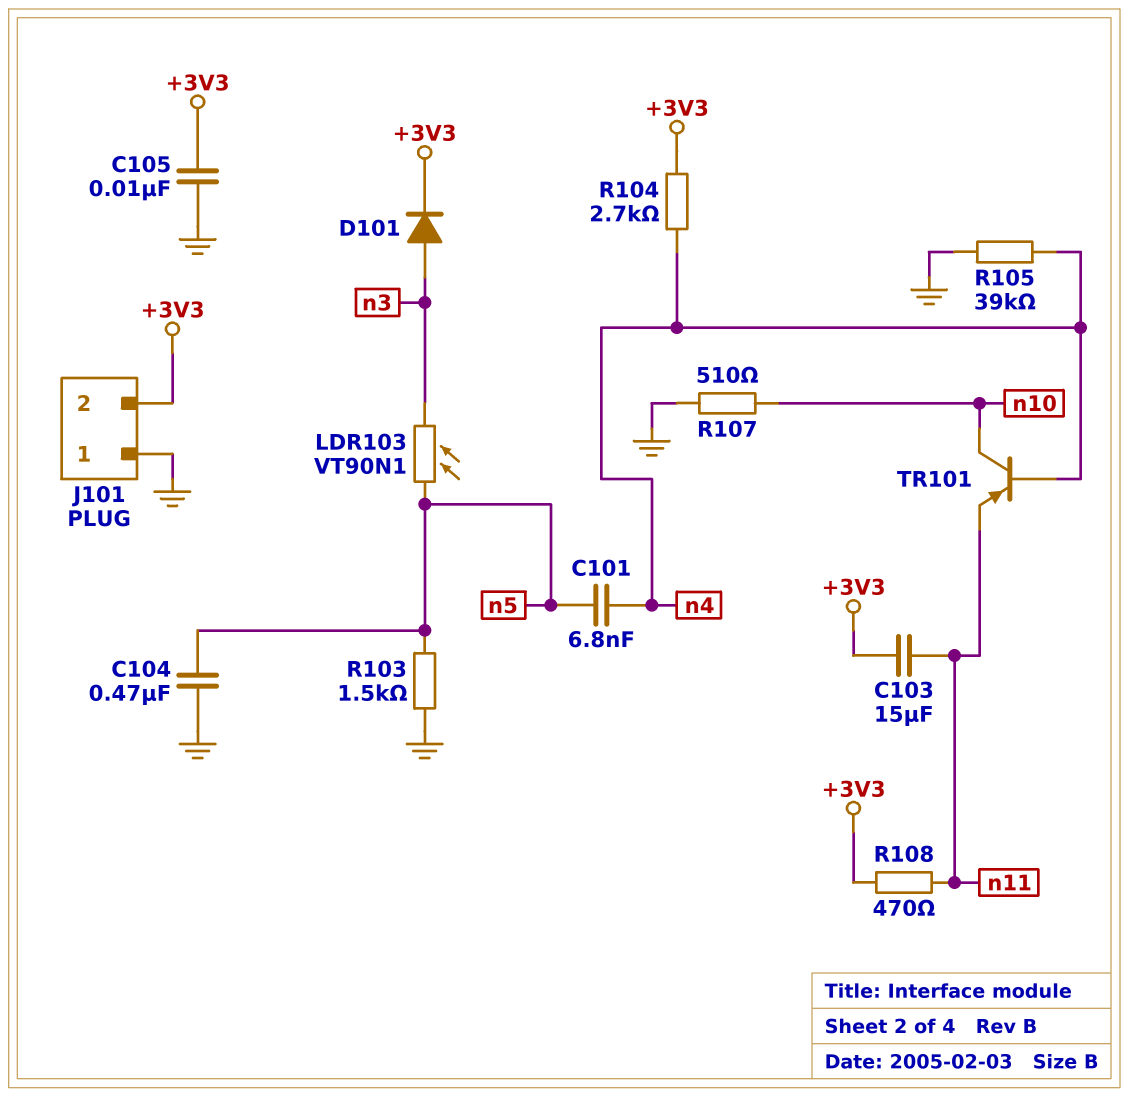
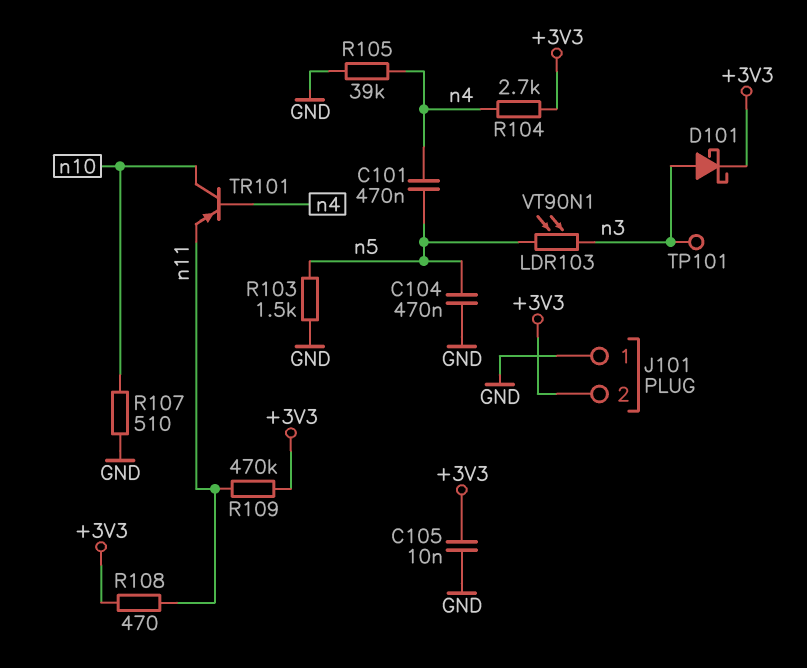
C101: 6.8nF (n4, n5) -> 470nF (n4, n5)
C103: 15uF (+3V3, n11) -> none
D101: diode (A n3, K +3V3) -> schottky (A n3, K +3V3)
R109: none -> 470k (+3V3, n11)
TP101: none -> test point (n3)

